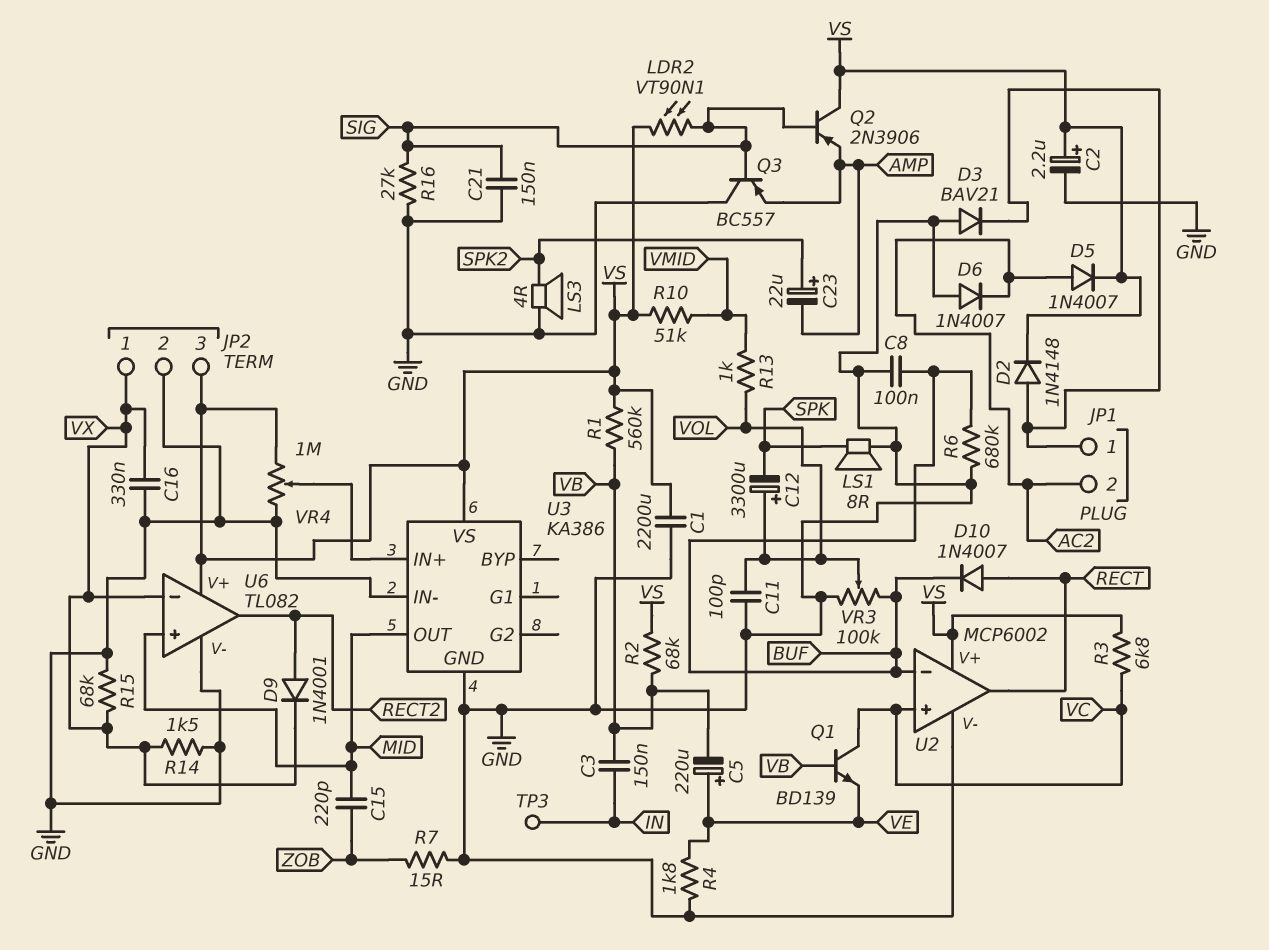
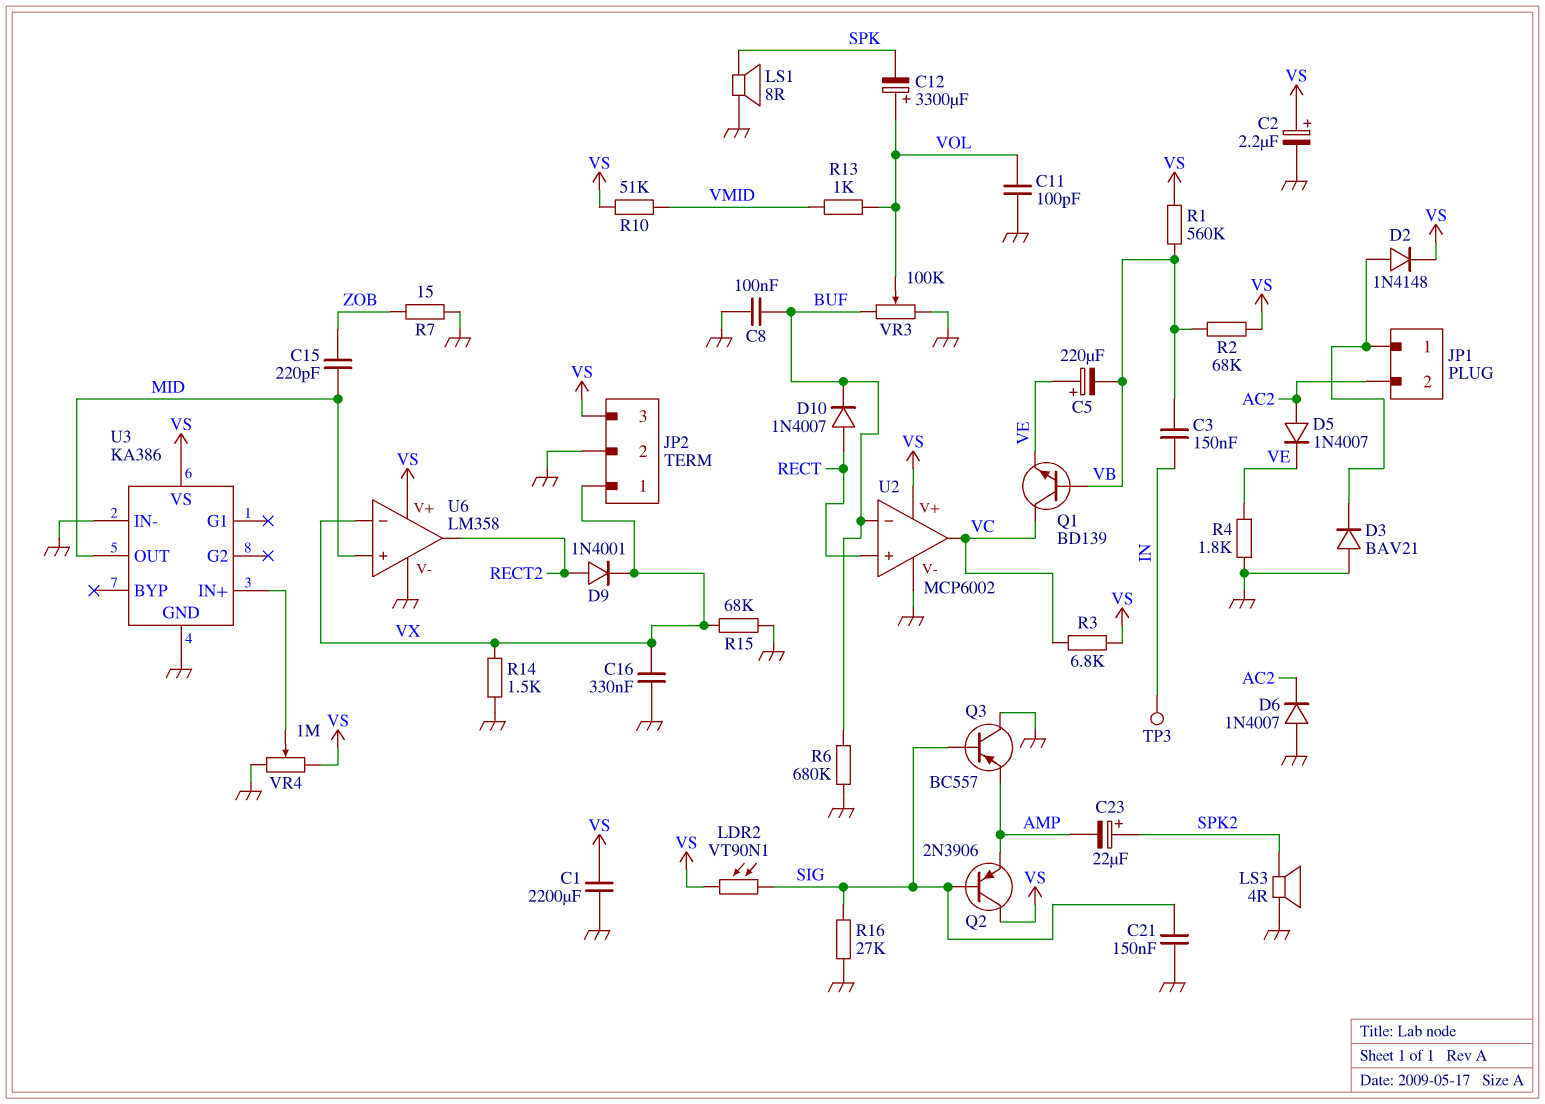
D5: diode 1N4007 (A AC2, K VS) -> diode 1N4007 (A AC2, K VE)
U2 pin in+: VC -> RECT
U2 pin out: RECT -> VC
U6: TL082 -> LM358

